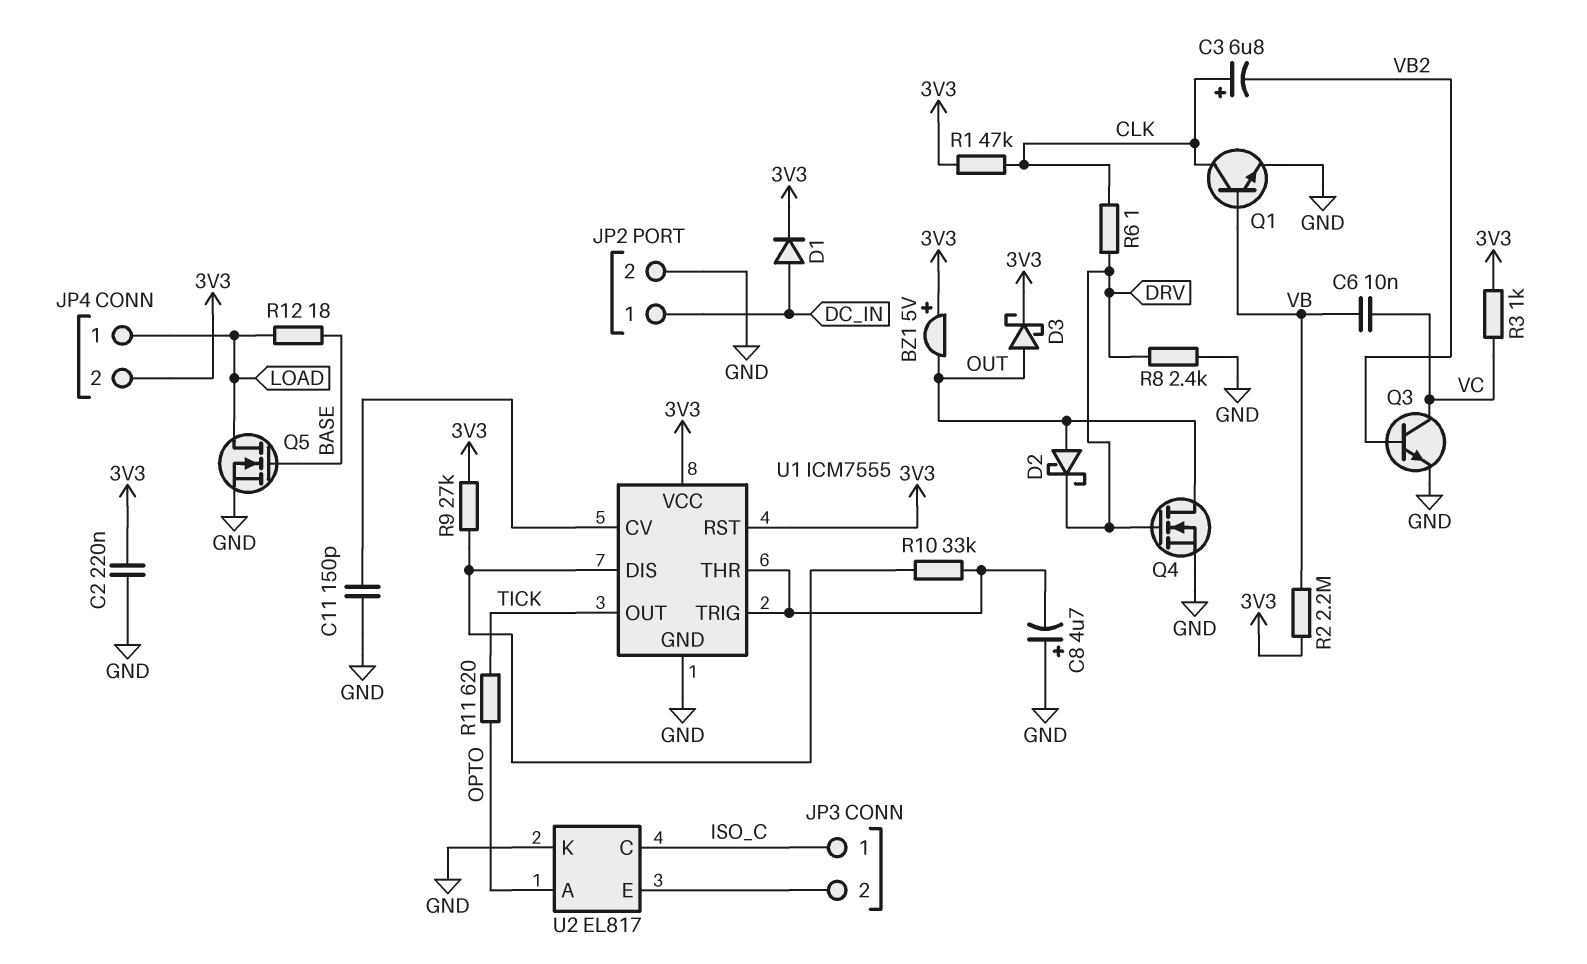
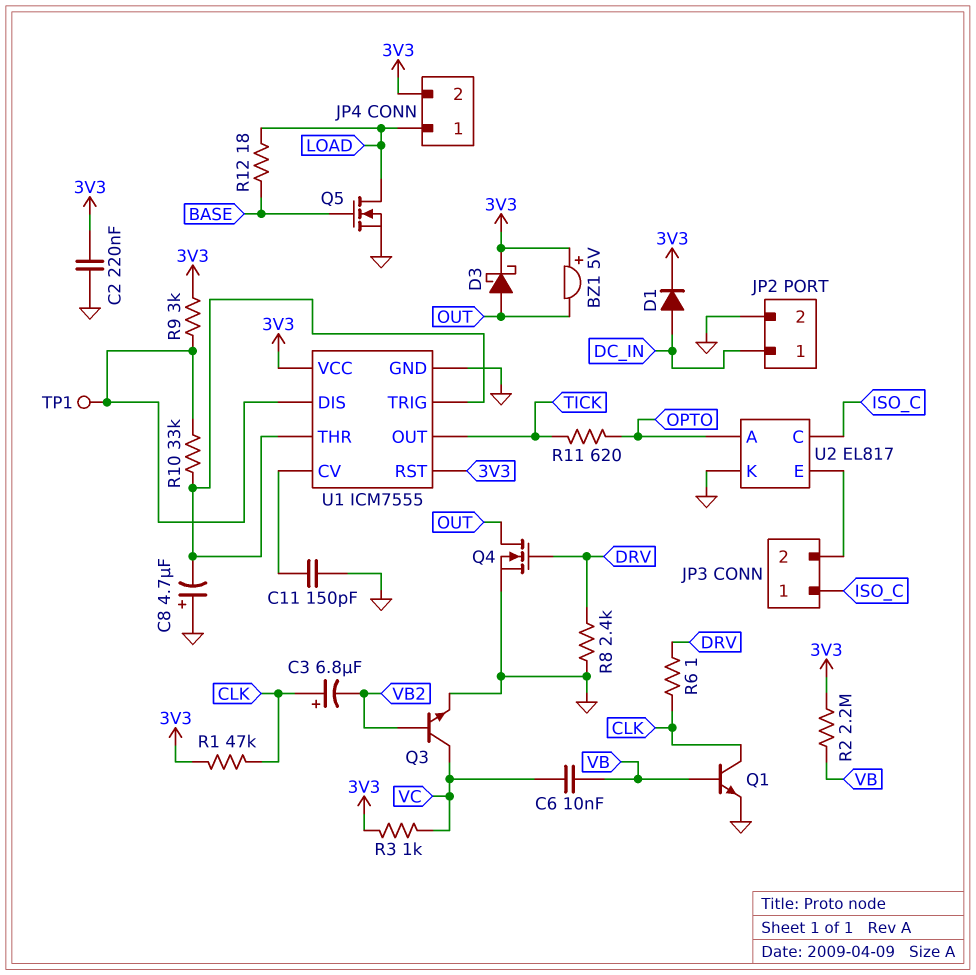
D2: schottky (A OUT, K DRV) -> none
R9: 27k (3V3, U1/DIS) -> 3k (3V3, U1/DIS)
TP1: none -> test point (U1/DIS)

